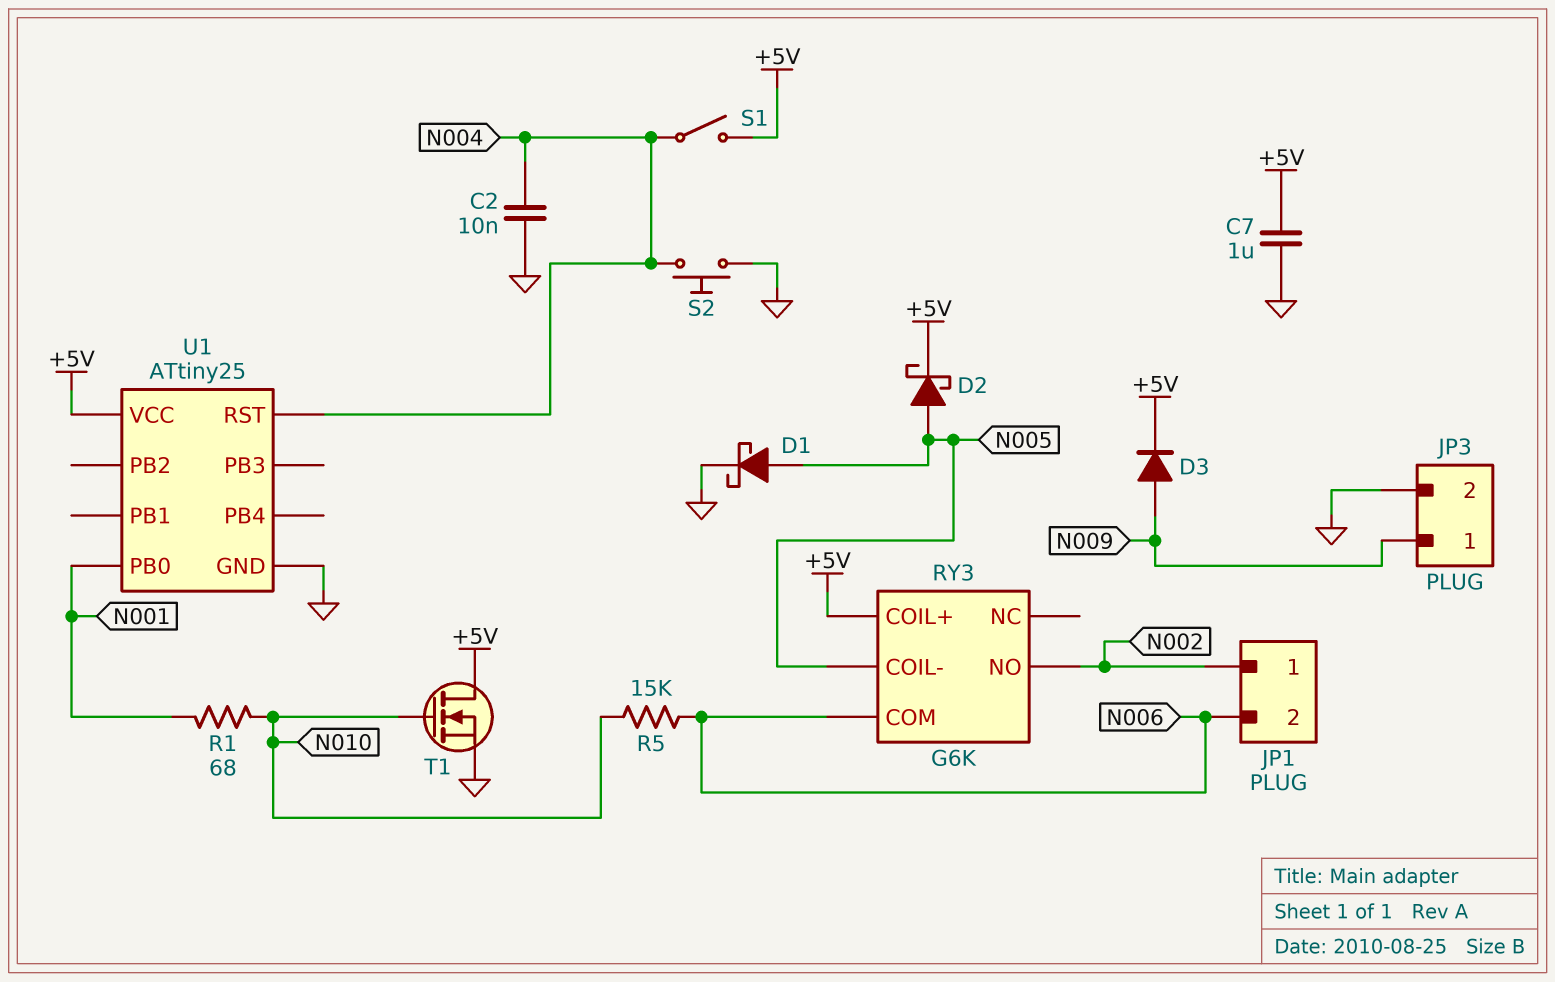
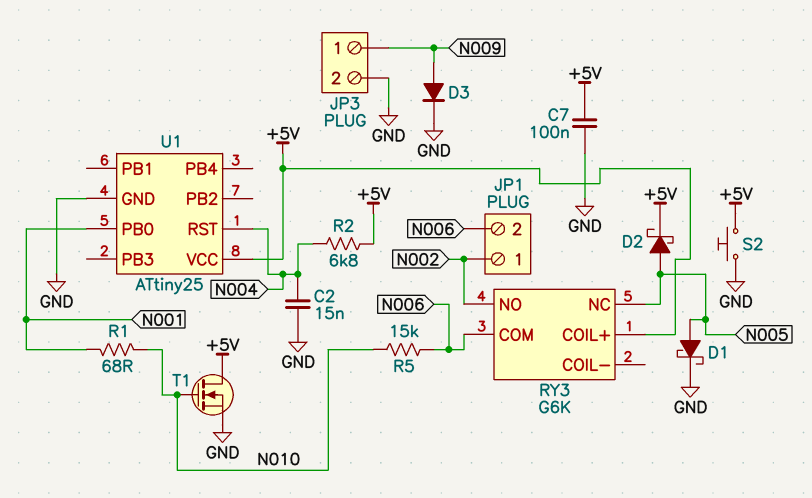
C2: 10nF (GND, N004) -> 15nF (GND, N004)
C7: 1uF (+5V, GND) -> 100nF (+5V, GND)
D3: diode (A N009, K +5V) -> diode (A N009, K GND)
R2: none -> 6.8k (+5V, N004)
RY3 pin COIL-: N005 -> none
RY3 pin NC: none -> N005
S1: switch (+5V, N004) -> none
S2: button (GND, N004) -> button (+5V, GND)

